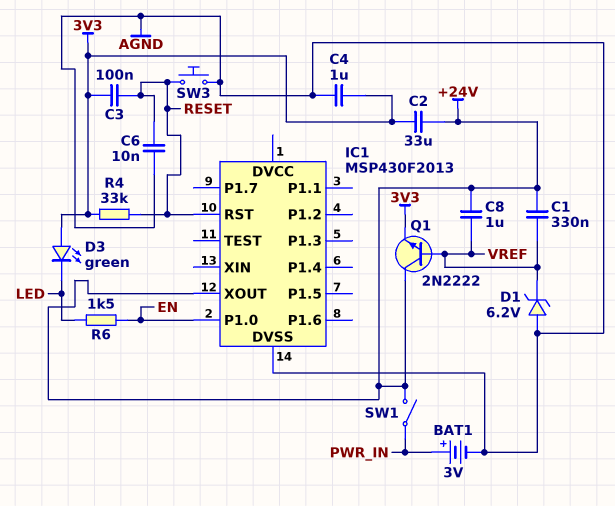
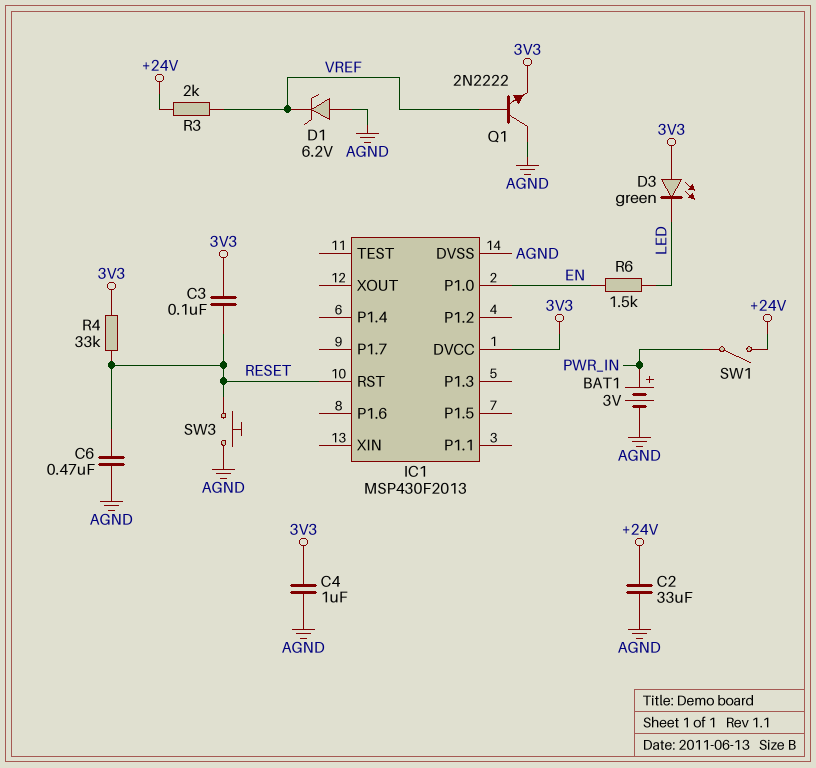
C1: 330nF (+24V, VREF) -> none
C2: 33uF (+24V, 3V3) -> 33uF (+24V, AGND)
C6: 10nF (AGND, RESET) -> 470nF (AGND, RESET)
C8: 1uF (+24V, VREF) -> none
IC1 pin DVCC: none -> 3V3
IC1 pin XOUT: +24V -> none
Q1: NPN 2N2222 (B VREF, C +24V, E 3V3) -> NPN 2N2222 (B VREF, C AGND, E 3V3)
R3: none -> 2k (+24V, VREF)

